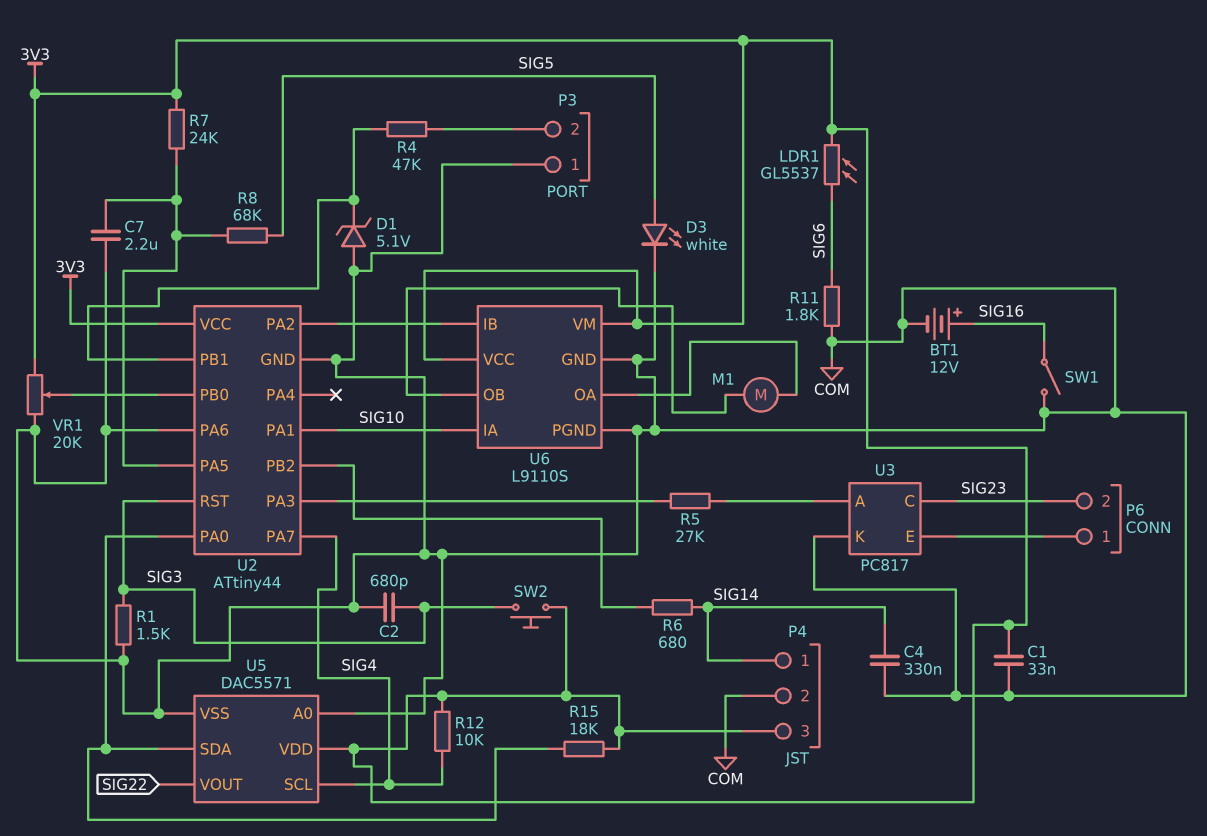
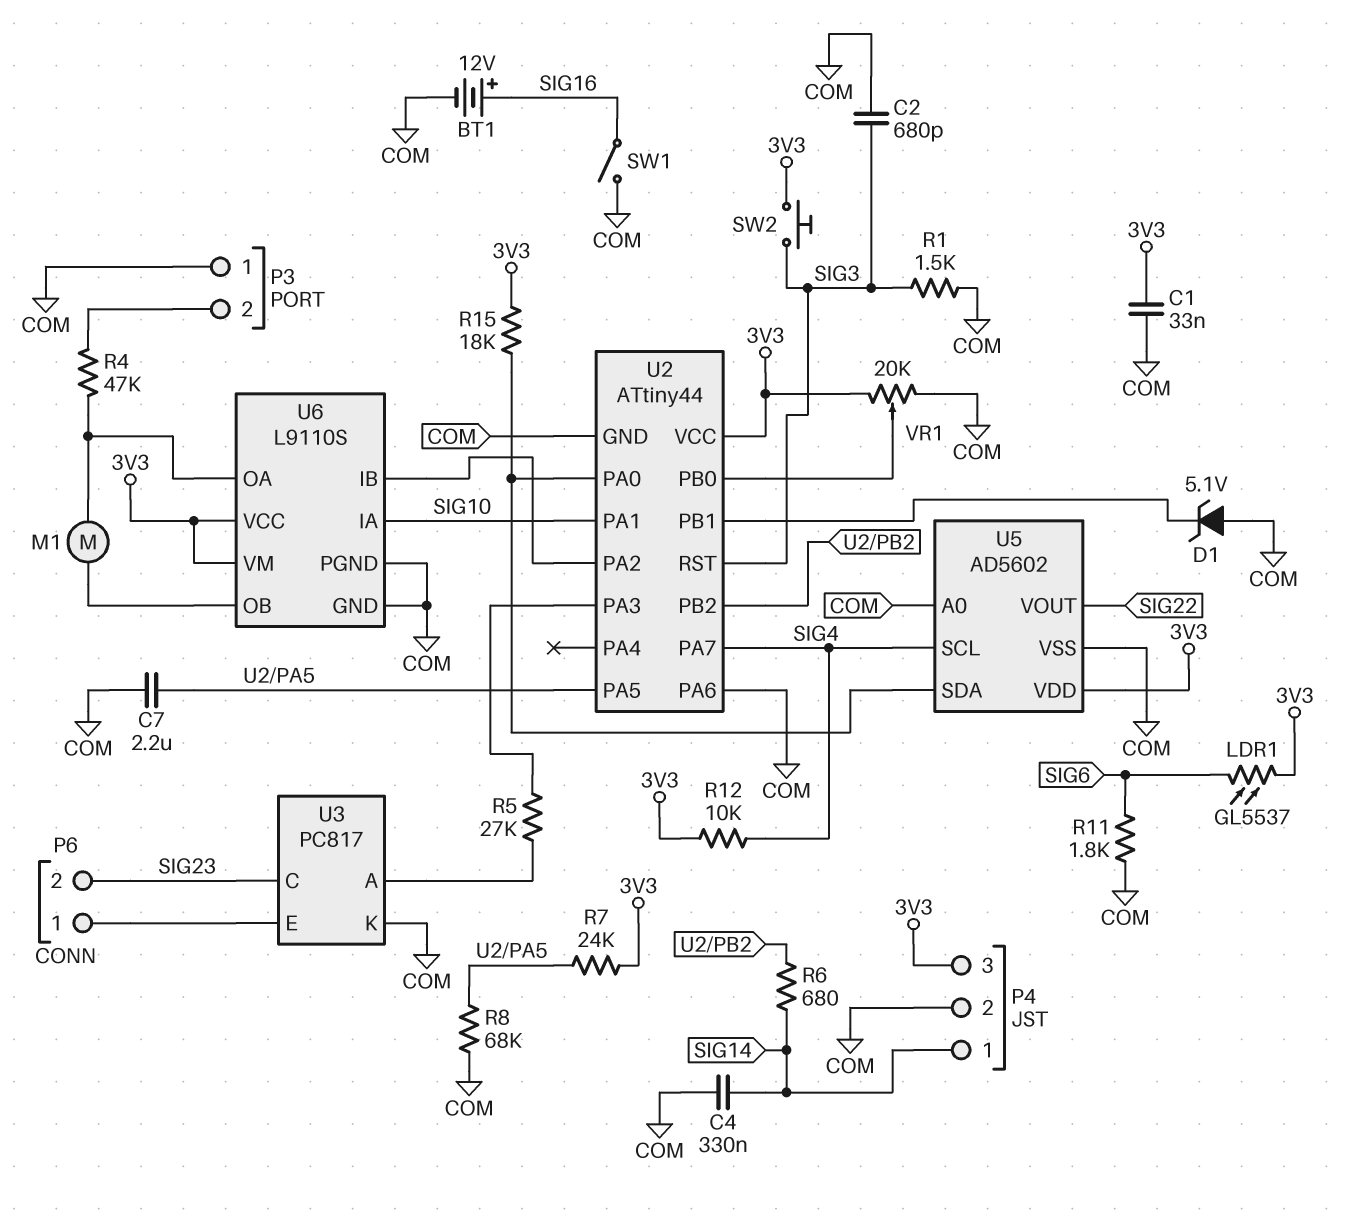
D3: LED white (A SIG5, K COM) -> none
R4: 47k (P3/2, U2/PB1) -> 47k (P3/2, U6/OA)
R8: 68k (SIG5, U2/PA5) -> 68k (COM, U2/PA5)
U5: DAC5571 -> AD5602

